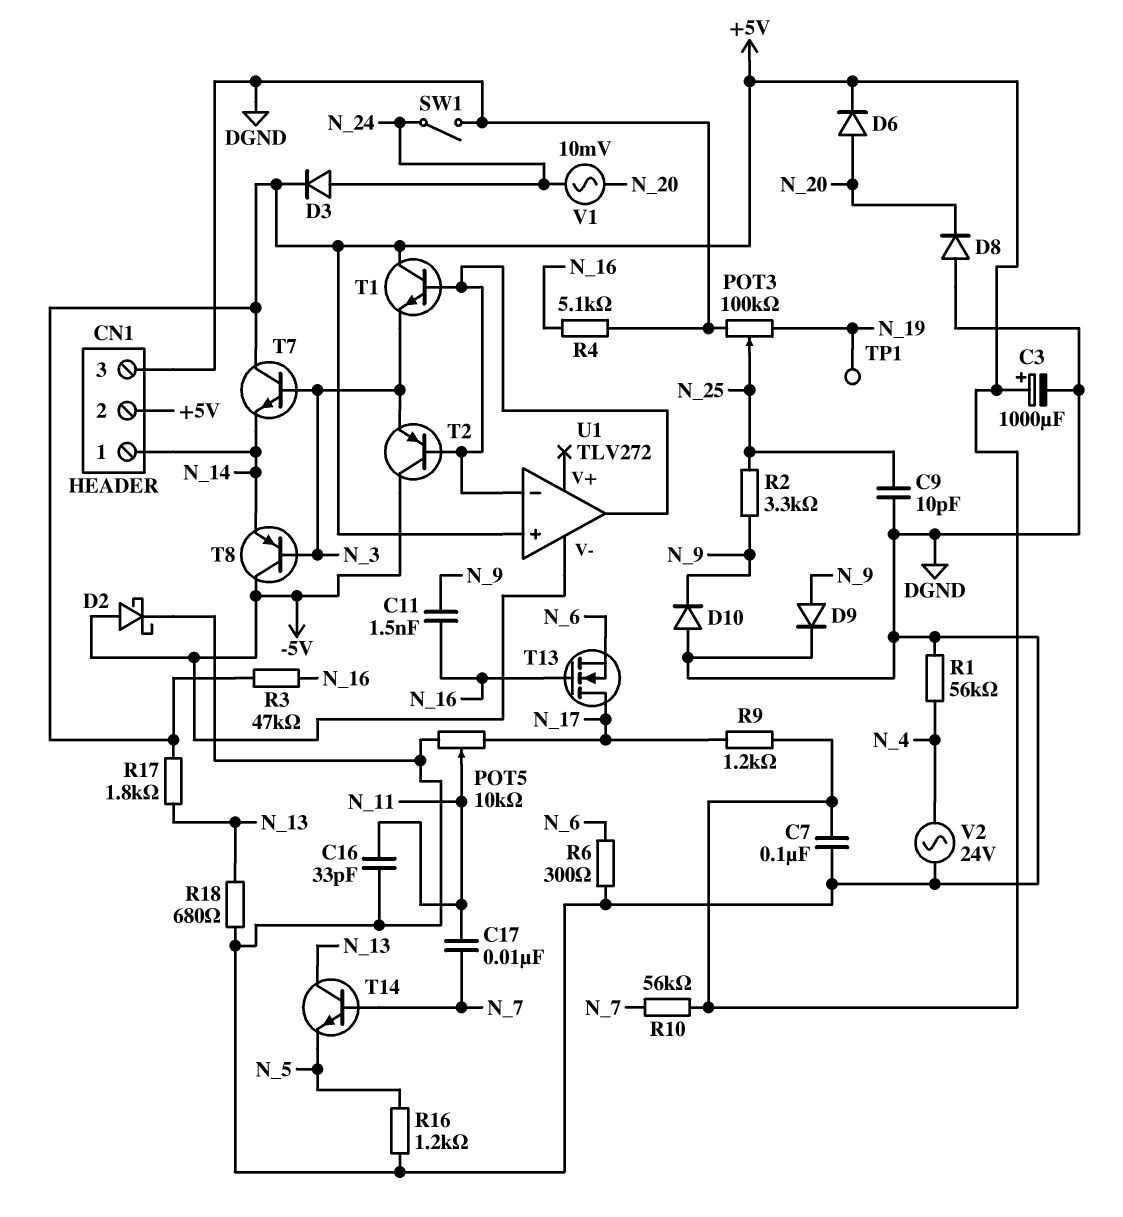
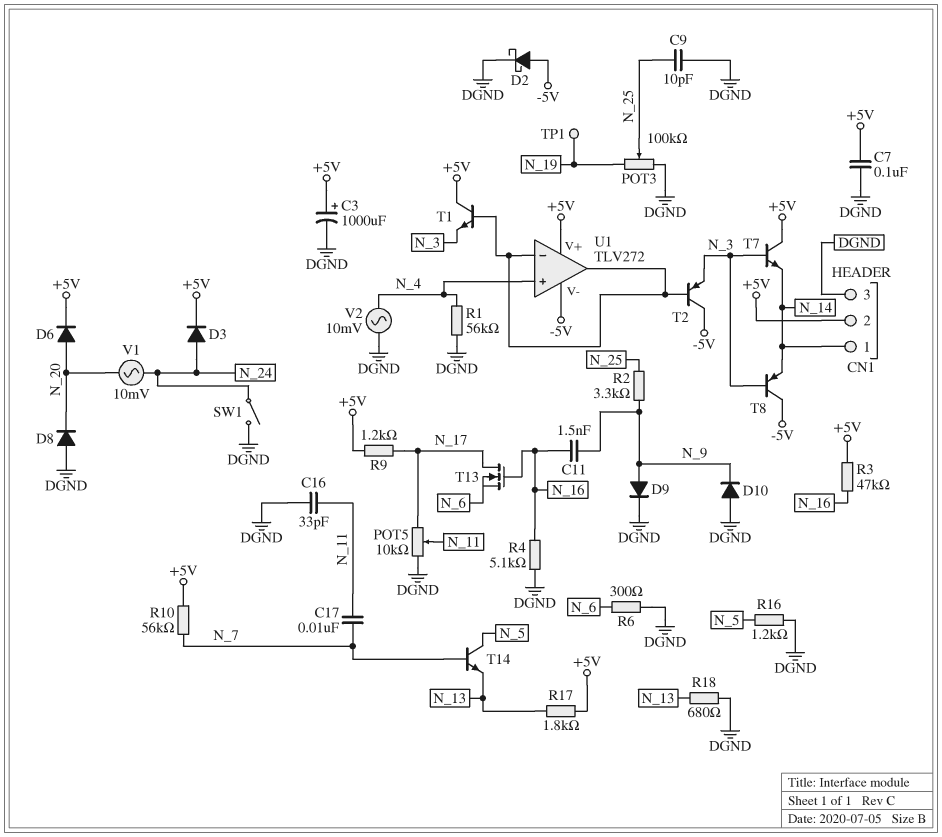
T14: NPN (B N_7, C N_13, E N_5) -> NPN (B N_7, C N_5, E N_13)
U1 pin V+: none -> +5V
U1 pin in+: +5V -> N_4
V2: AC 24V (DGND, N_4) -> AC 10mV (DGND, N_4)

